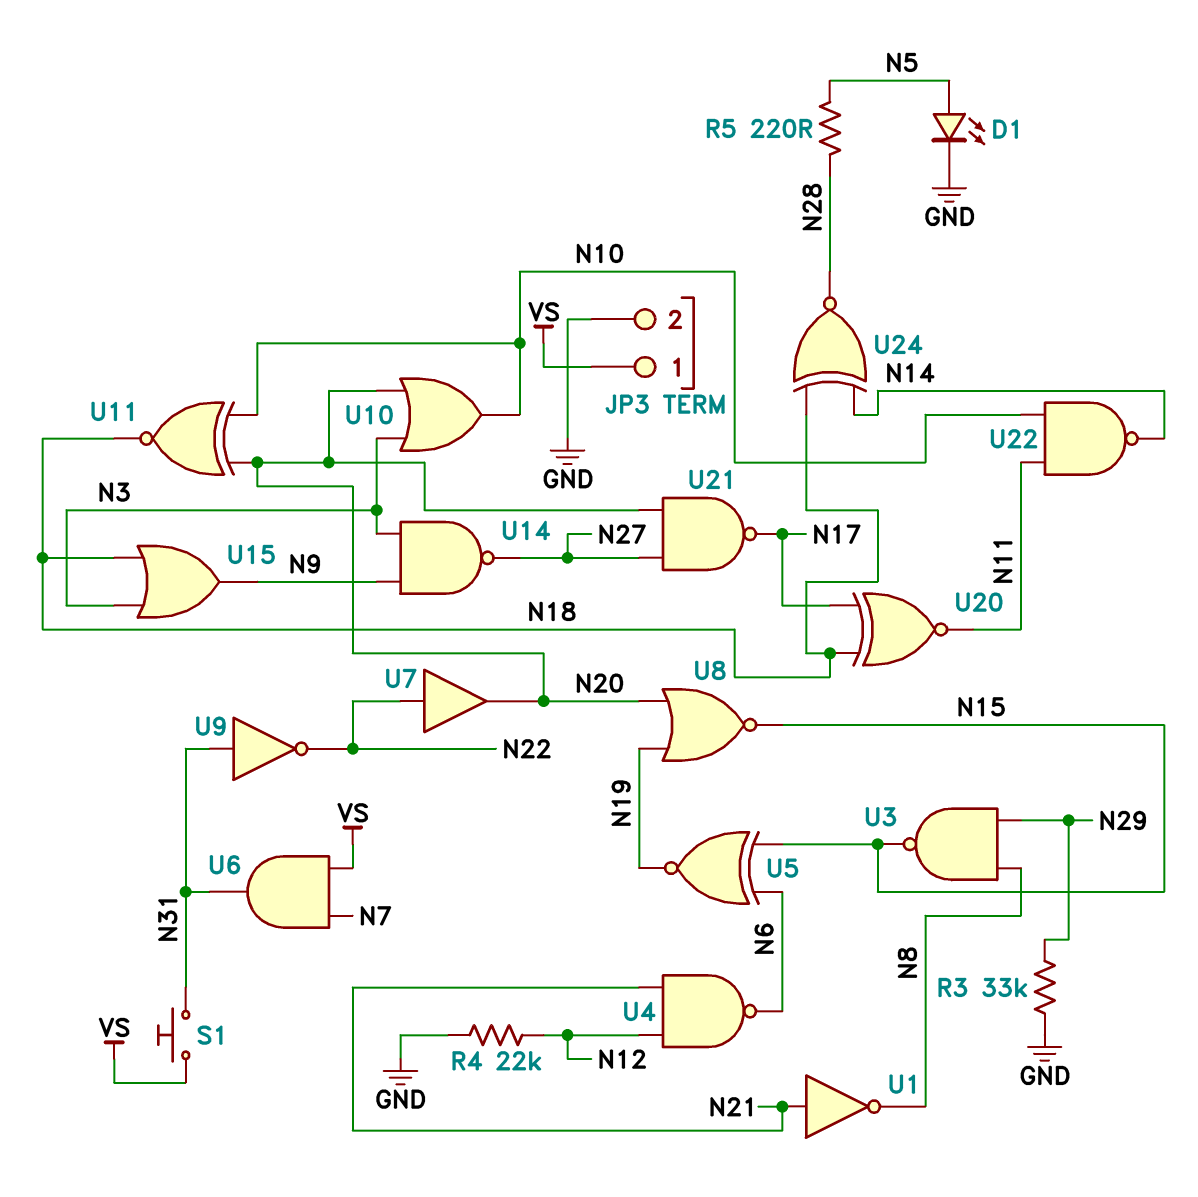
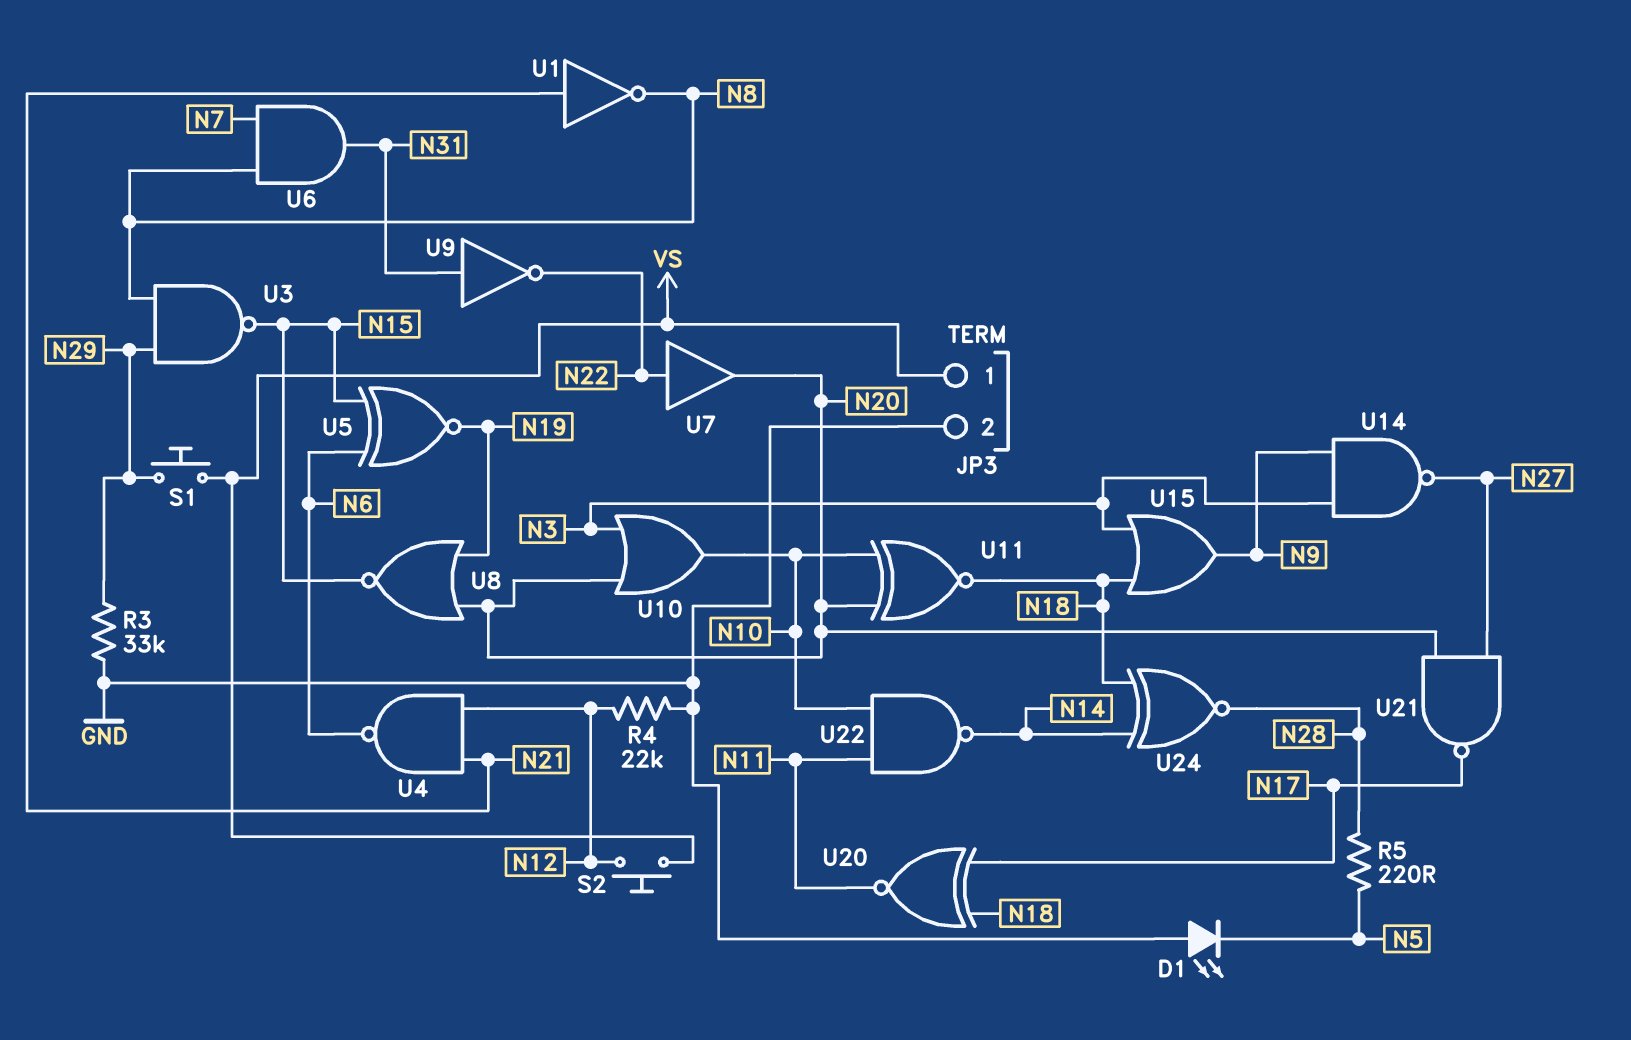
D1: LED (A N5, K GND) -> LED (A GND, K N5)
S1: button (N31, VS) -> button (N29, VS)
S2: none -> button (N12, VS)
U6: AND (in N7, in VS, out N31) -> AND (in N7, in N8, out N31)

